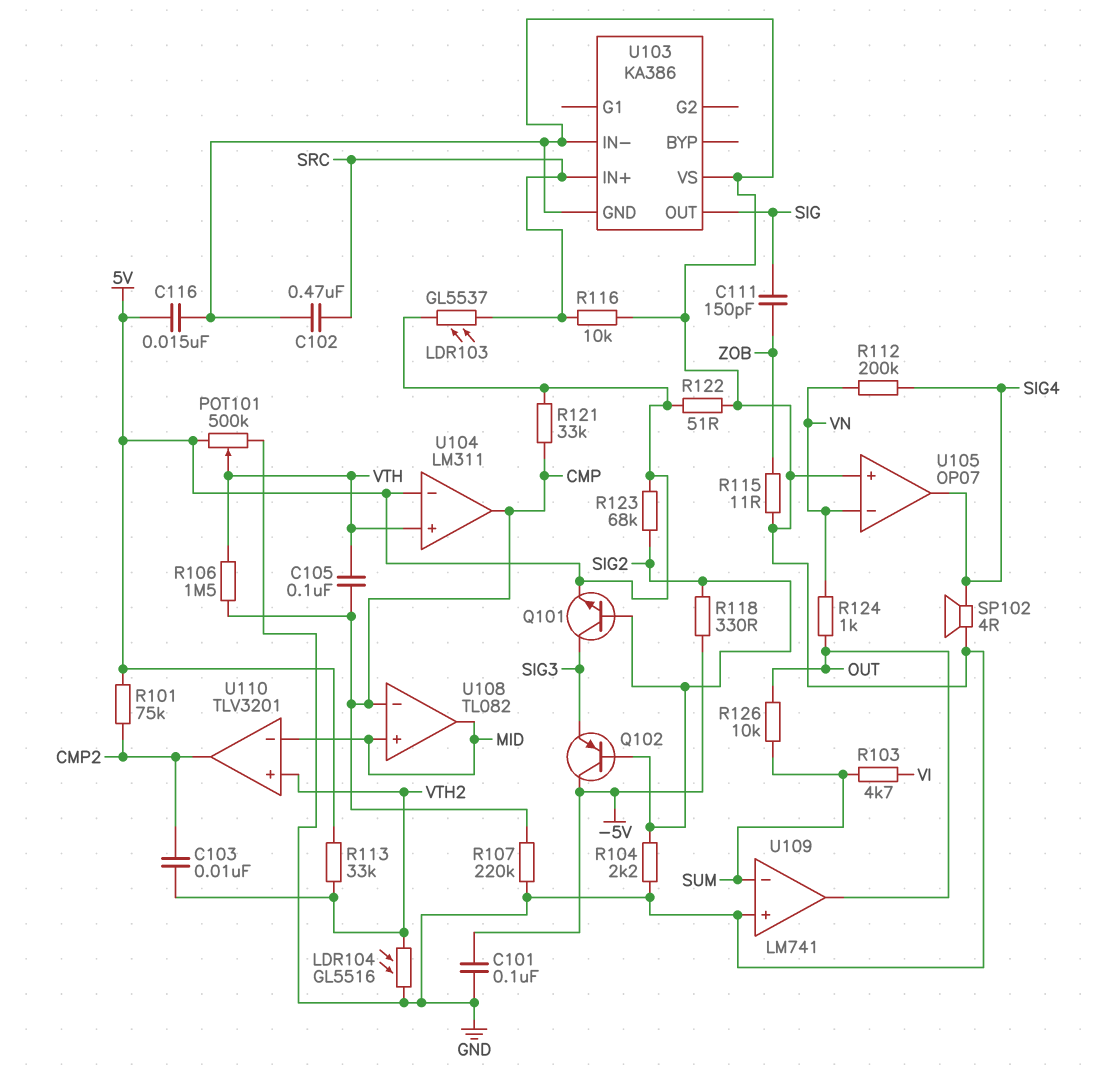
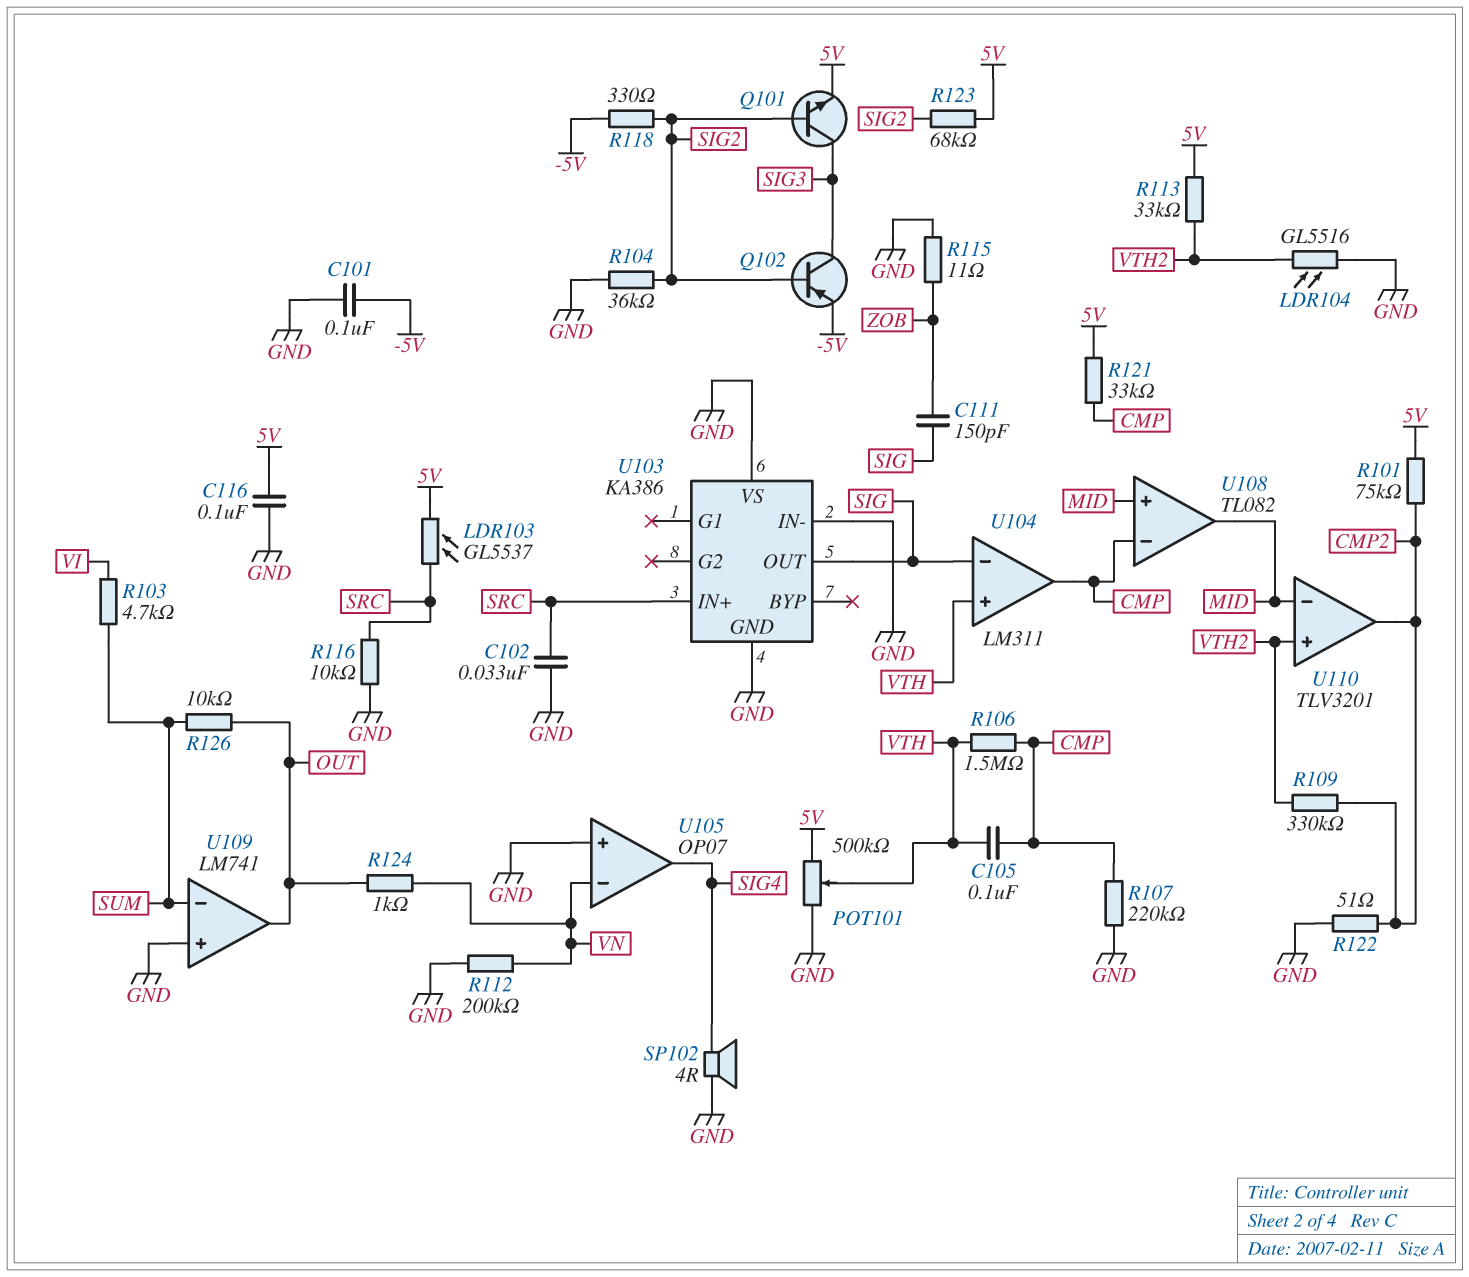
C102: 470nF (GND, SRC) -> 33nF (GND, SRC)
C103: 10nF (CMP2, VTH2) -> none
C116: 15nF (5V, GND) -> 100nF (5V, GND)
Q102: PNP (B SIG2, C -5V, E SIG3) -> PNP (B SIG2, C SIG3, E -5V)
R104: 2.2k (GND, SIG2) -> 36k (GND, SIG2)
R109: none -> 330k (CMP2, VTH2)
R112: 200k (SIG4, VN) -> 200k (GND, VN)
R122: 51 (5V, GND) -> 51 (CMP2, GND)
U104 pin in-: 5V -> SIG

